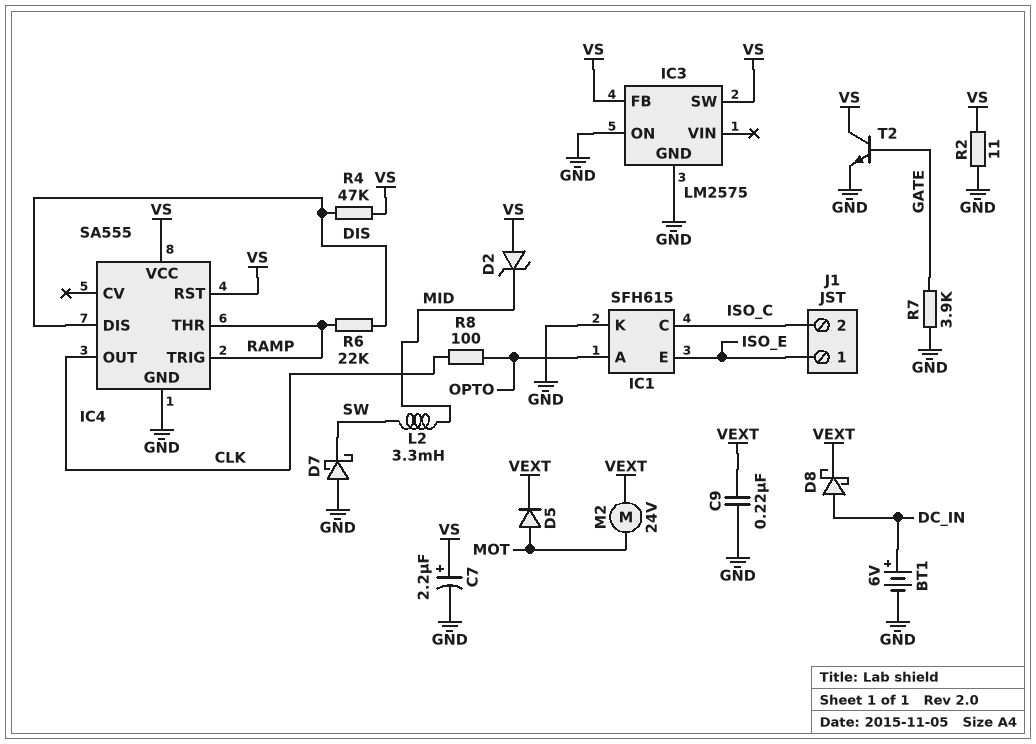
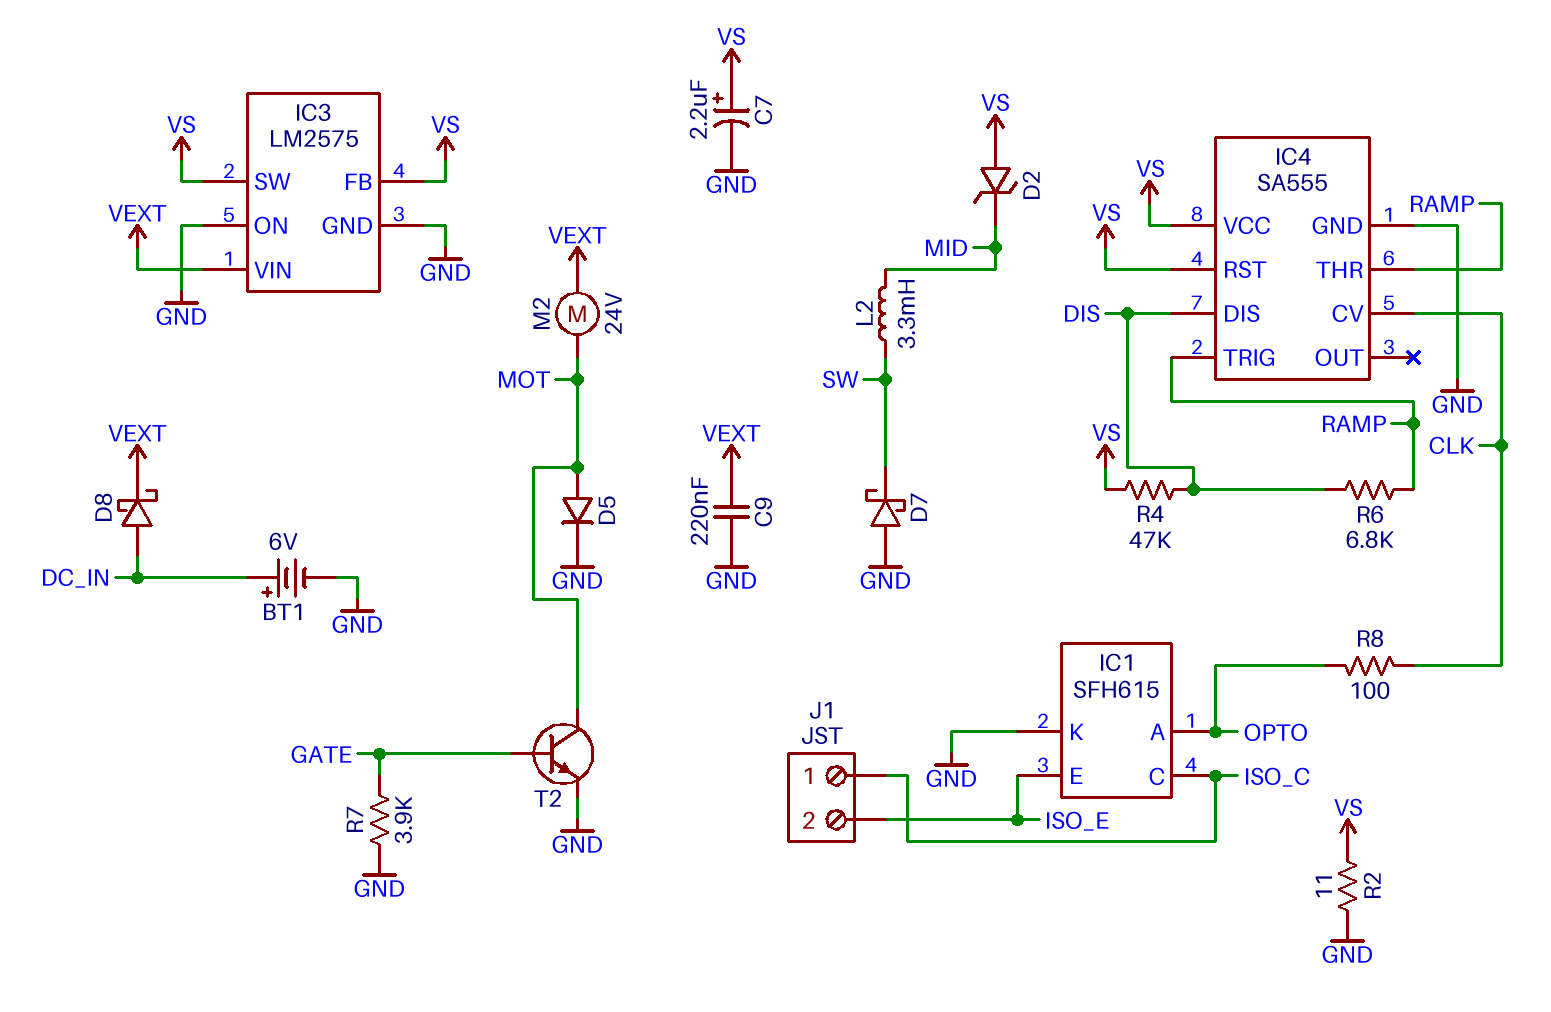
D5: diode (A MOT, K VEXT) -> diode (A MOT, K GND)
IC3 pin VIN: none -> VEXT
IC4 pin CV: none -> CLK
IC4 pin OUT: CLK -> none
J1 pin 1: ISO_E -> ISO_C
J1 pin 2: ISO_C -> ISO_E
R6: 22k (DIS, RAMP) -> 6.8k (DIS, RAMP)
T2: NPN (B GATE, C VS, E GND) -> NPN (B GATE, C MOT, E GND)

